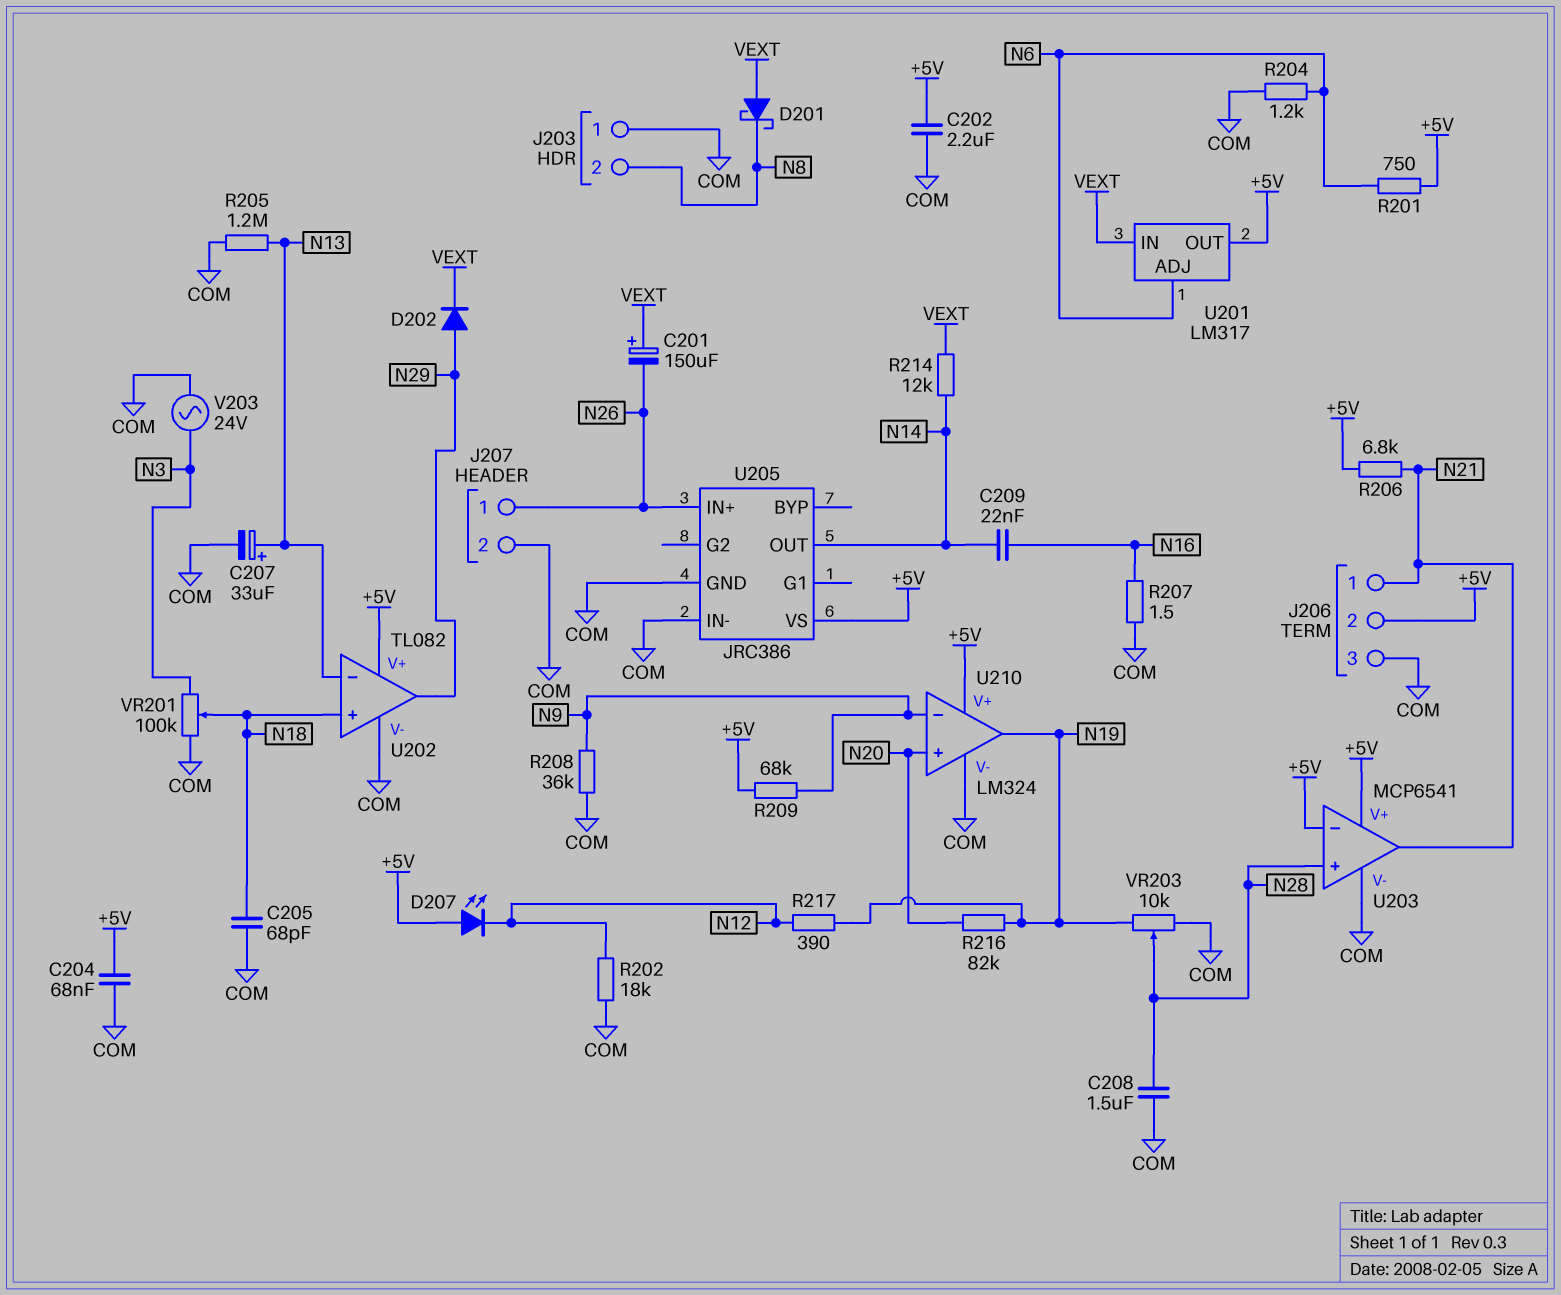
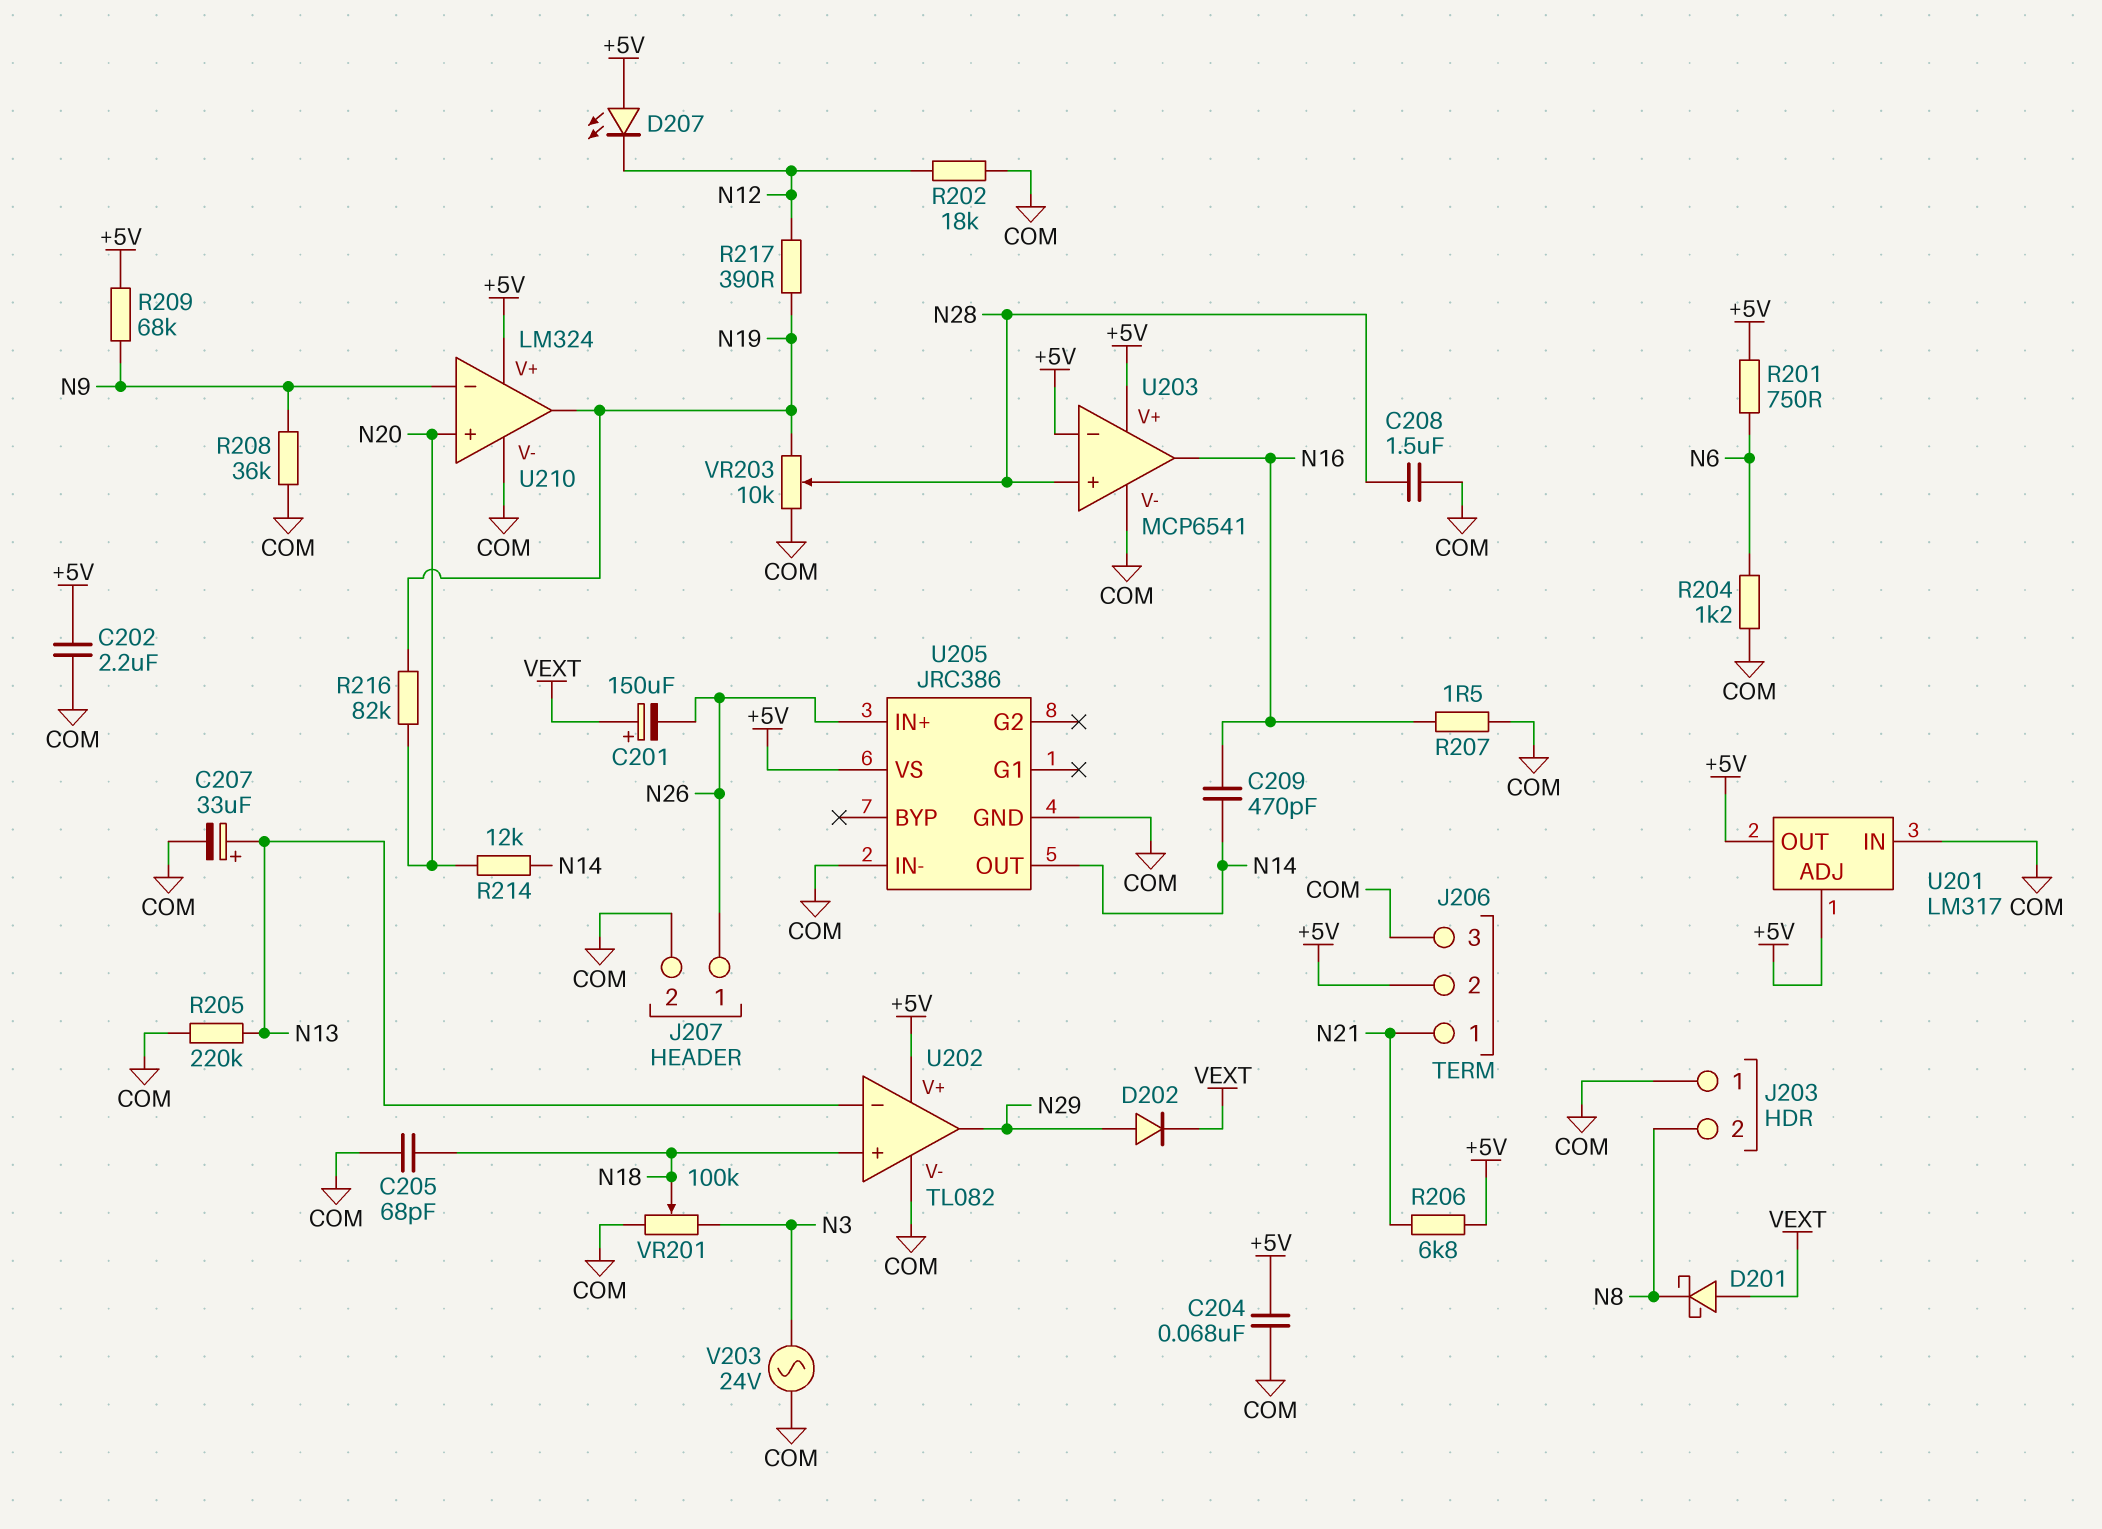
C209: 22nF (N14, N16) -> 470pF (N14, N16)
R205: 1.2M (COM, N13) -> 220k (COM, N13)
R214: 12k (N14, VEXT) -> 12k (N14, N20)
U201 pin ADJ: N6 -> +5V
U201 pin IN: VEXT -> COM
U203 pin out: N21 -> N16

